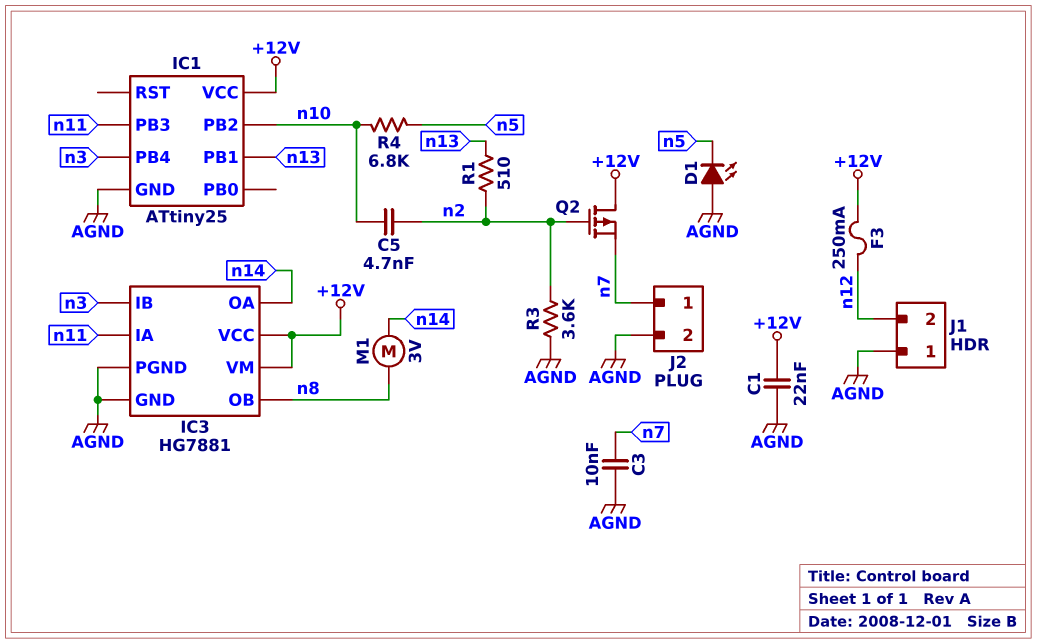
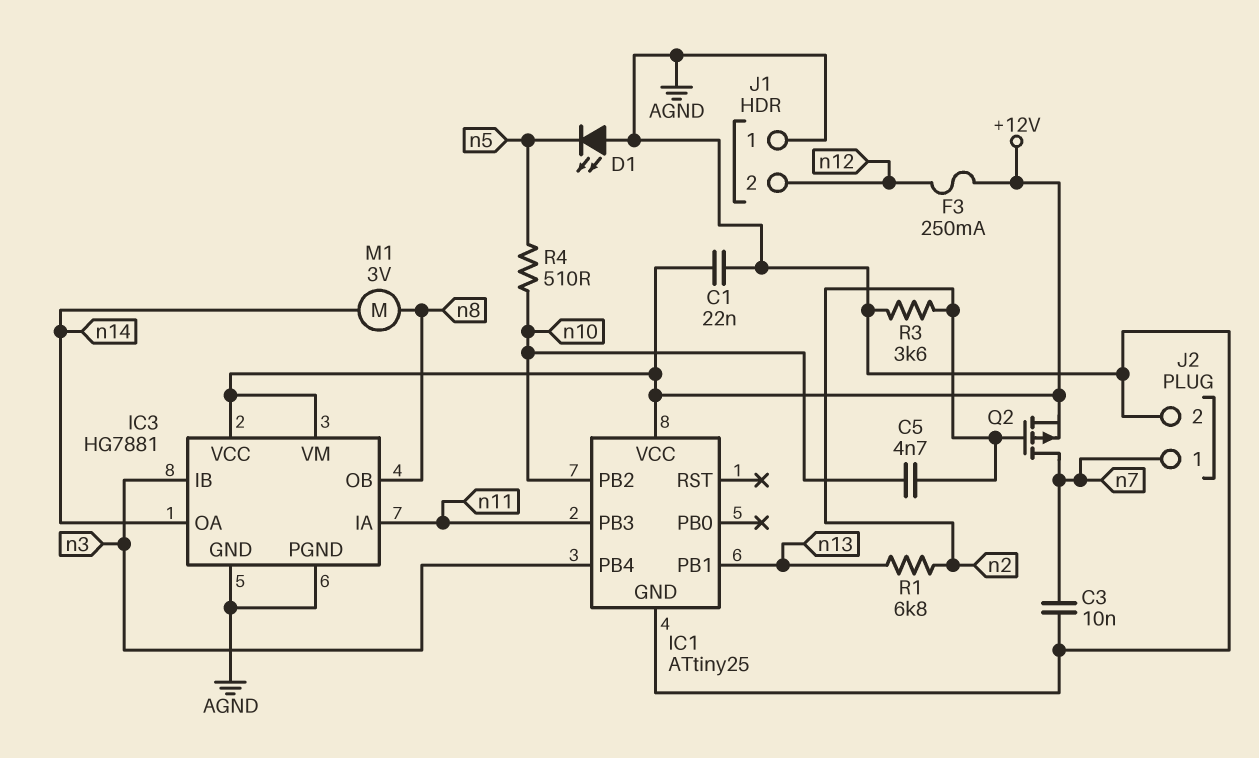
Q2: PMOS (G n2, D +12V, S n7) -> PMOS (G n2, D n7, S +12V)
R1: 510 (n2, n13) -> 6.8k (n2, n13)
R4: 6.8k (n5, n10) -> 510 (n5, n10)

